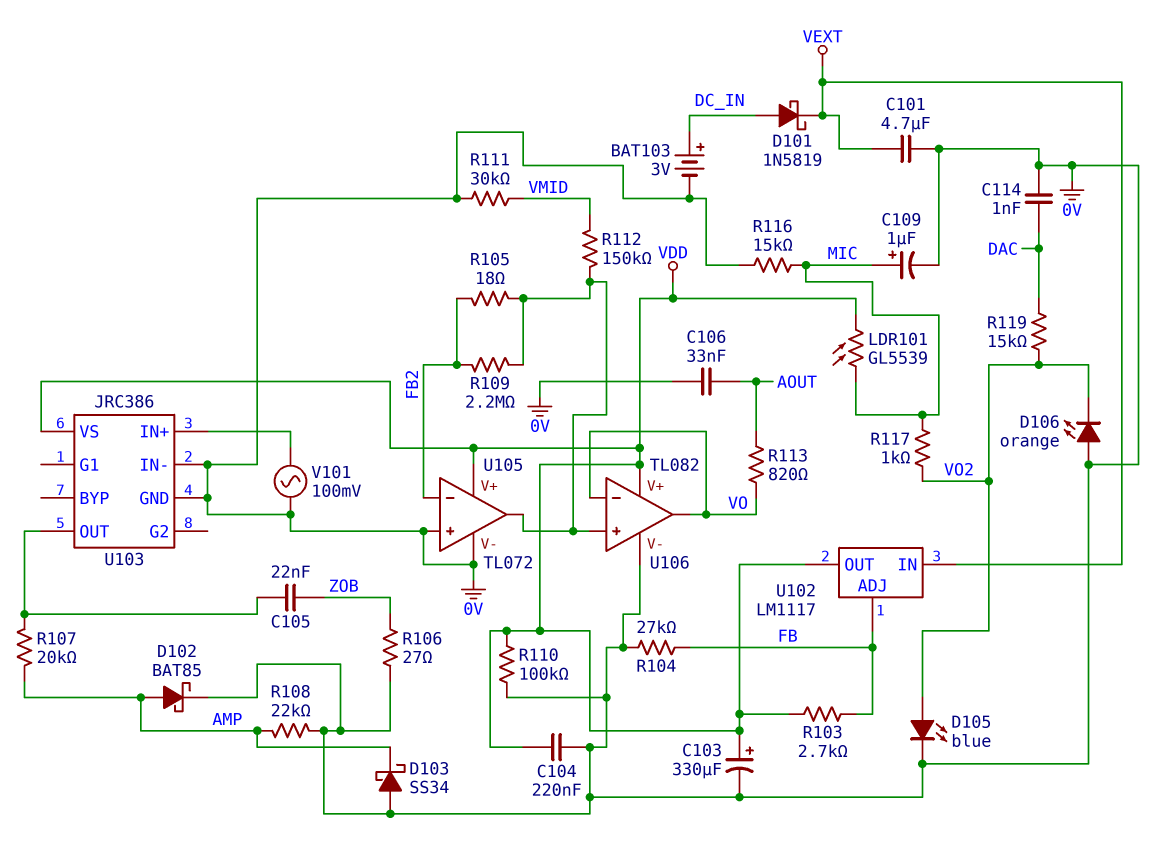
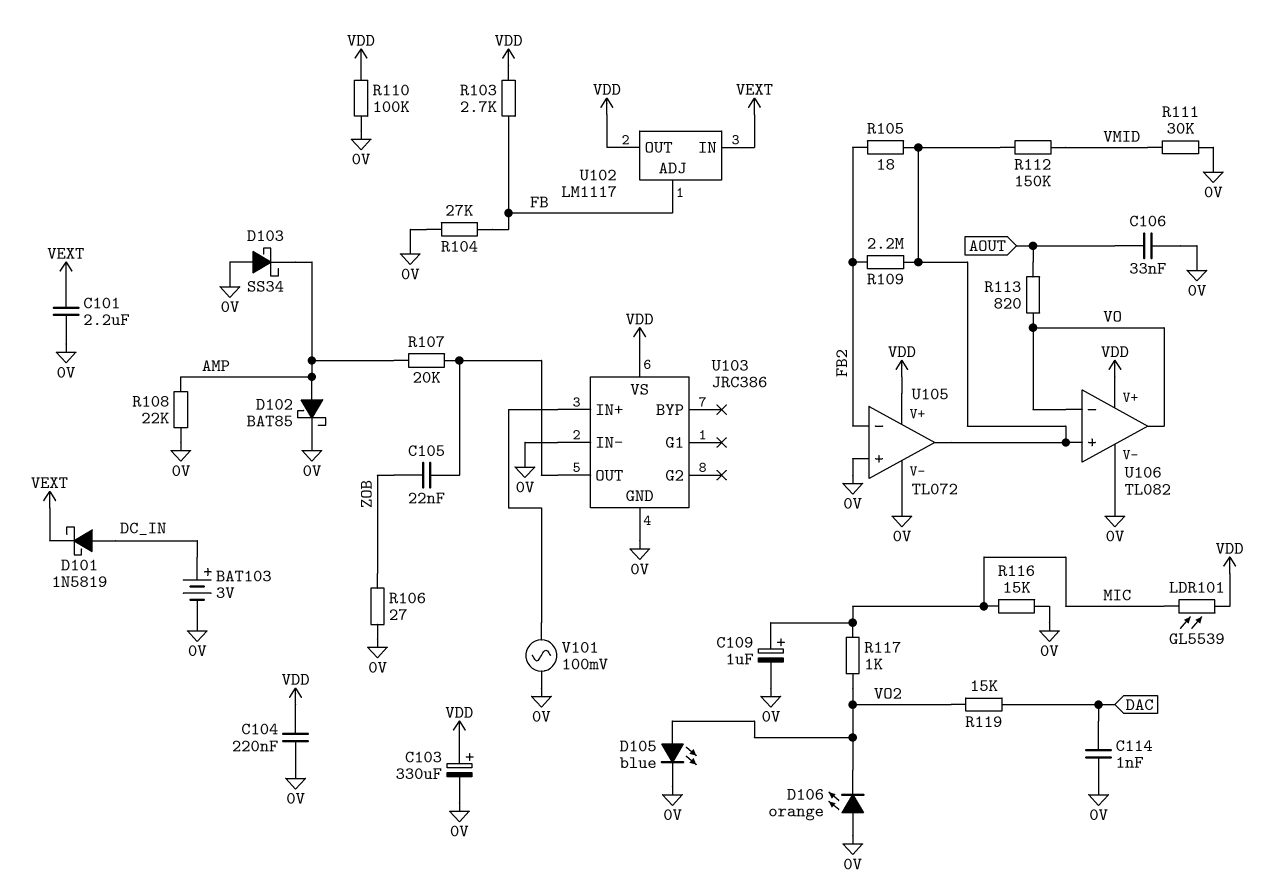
C101: 4.7uF (0V, VEXT) -> 2.2uF (0V, VEXT)

